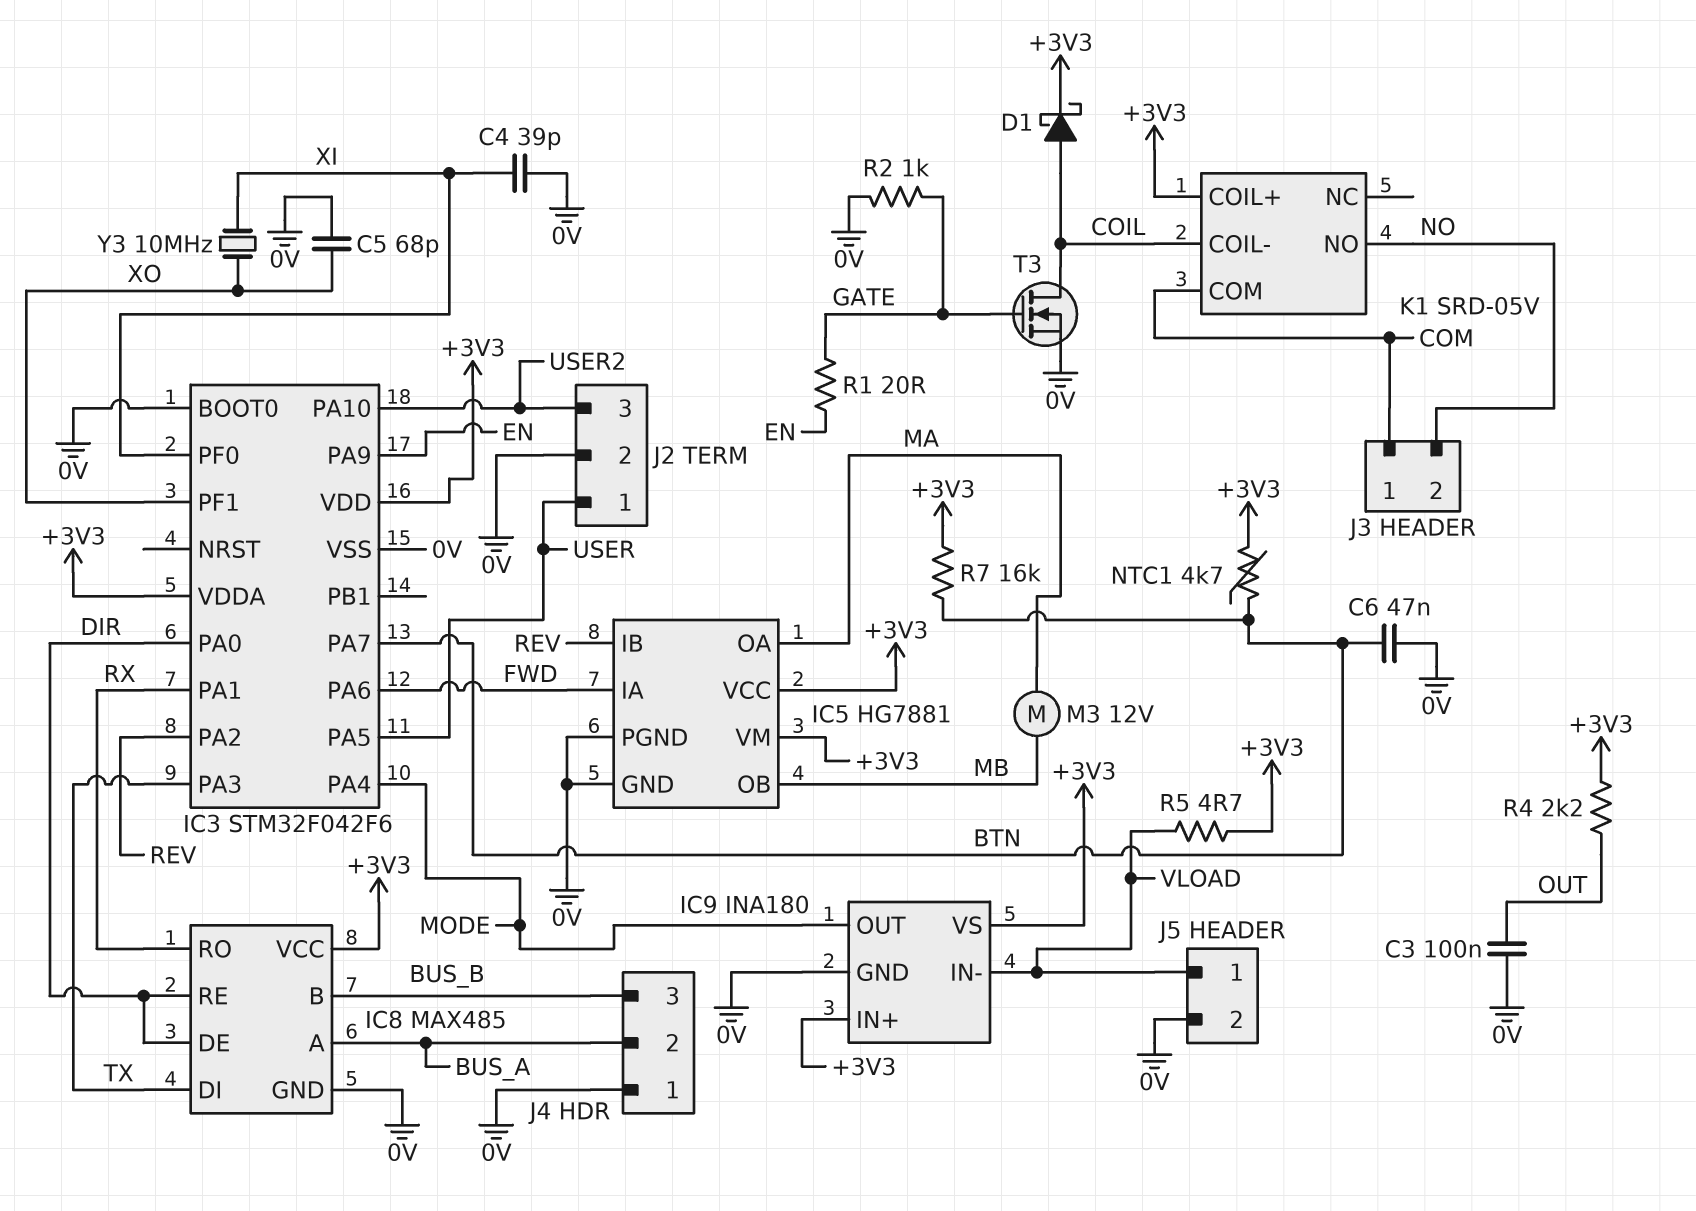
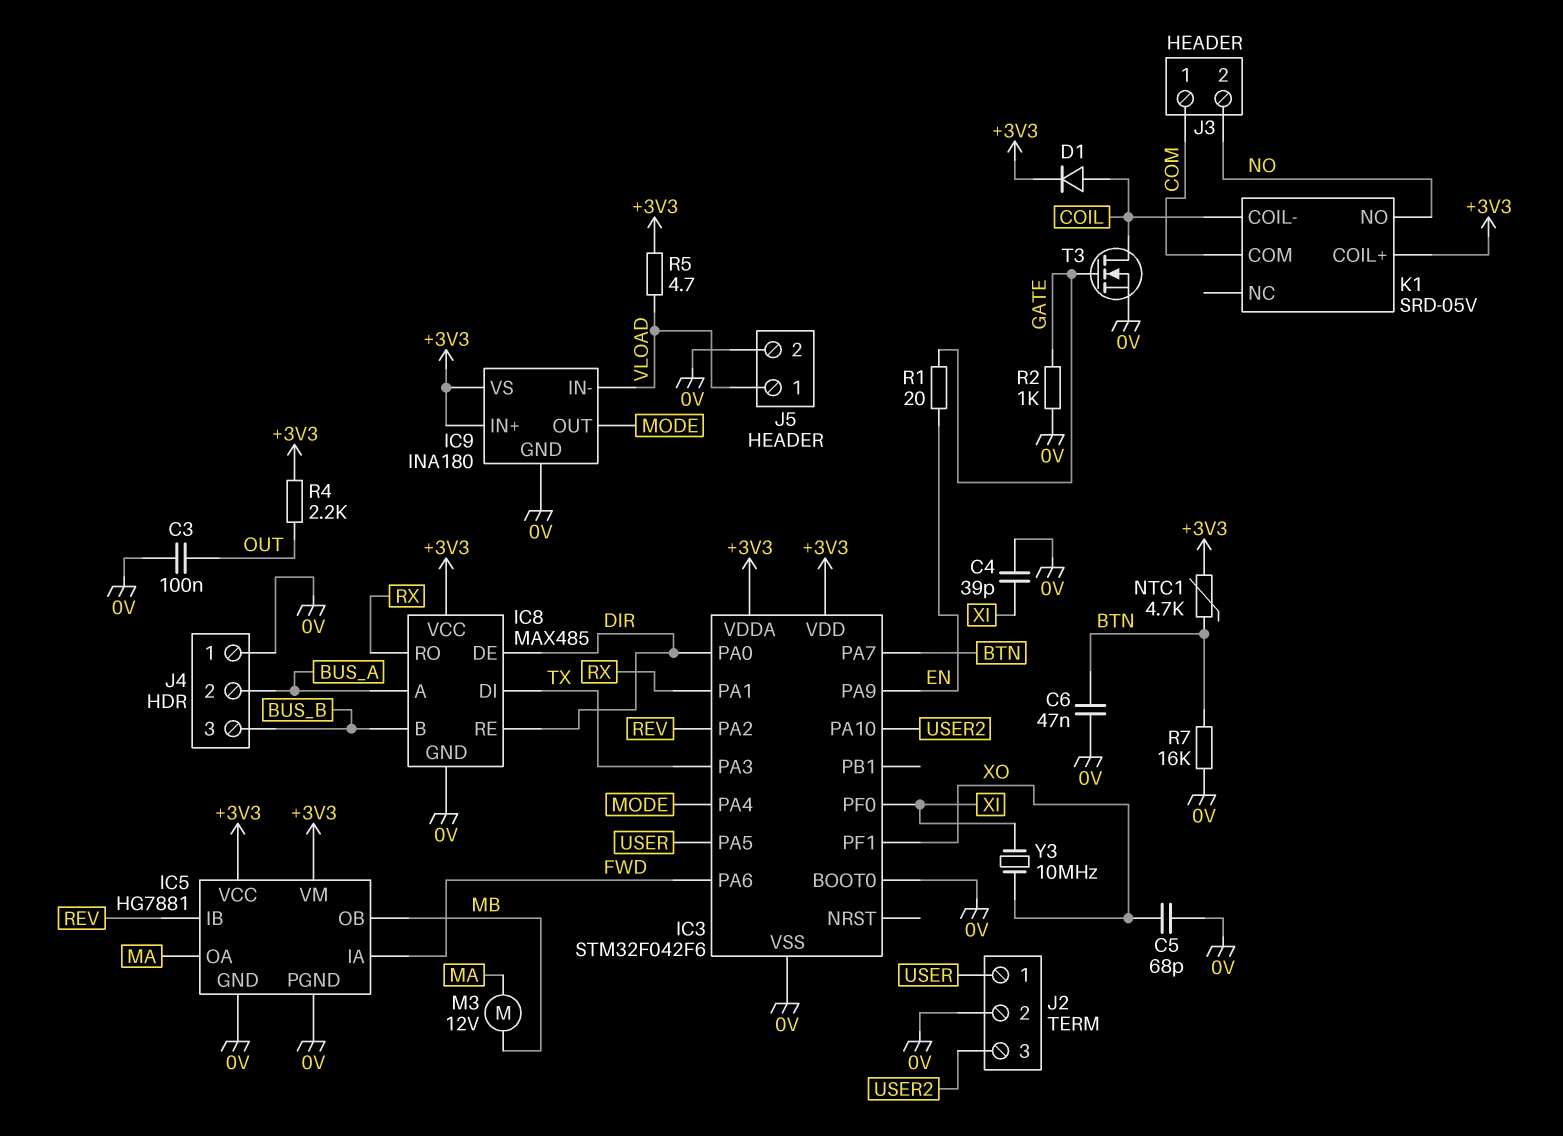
D1: schottky (A COIL, K +3V3) -> diode (A COIL, K +3V3)
R7: 16k (+3V3, BTN) -> 16k (0V, BTN)

